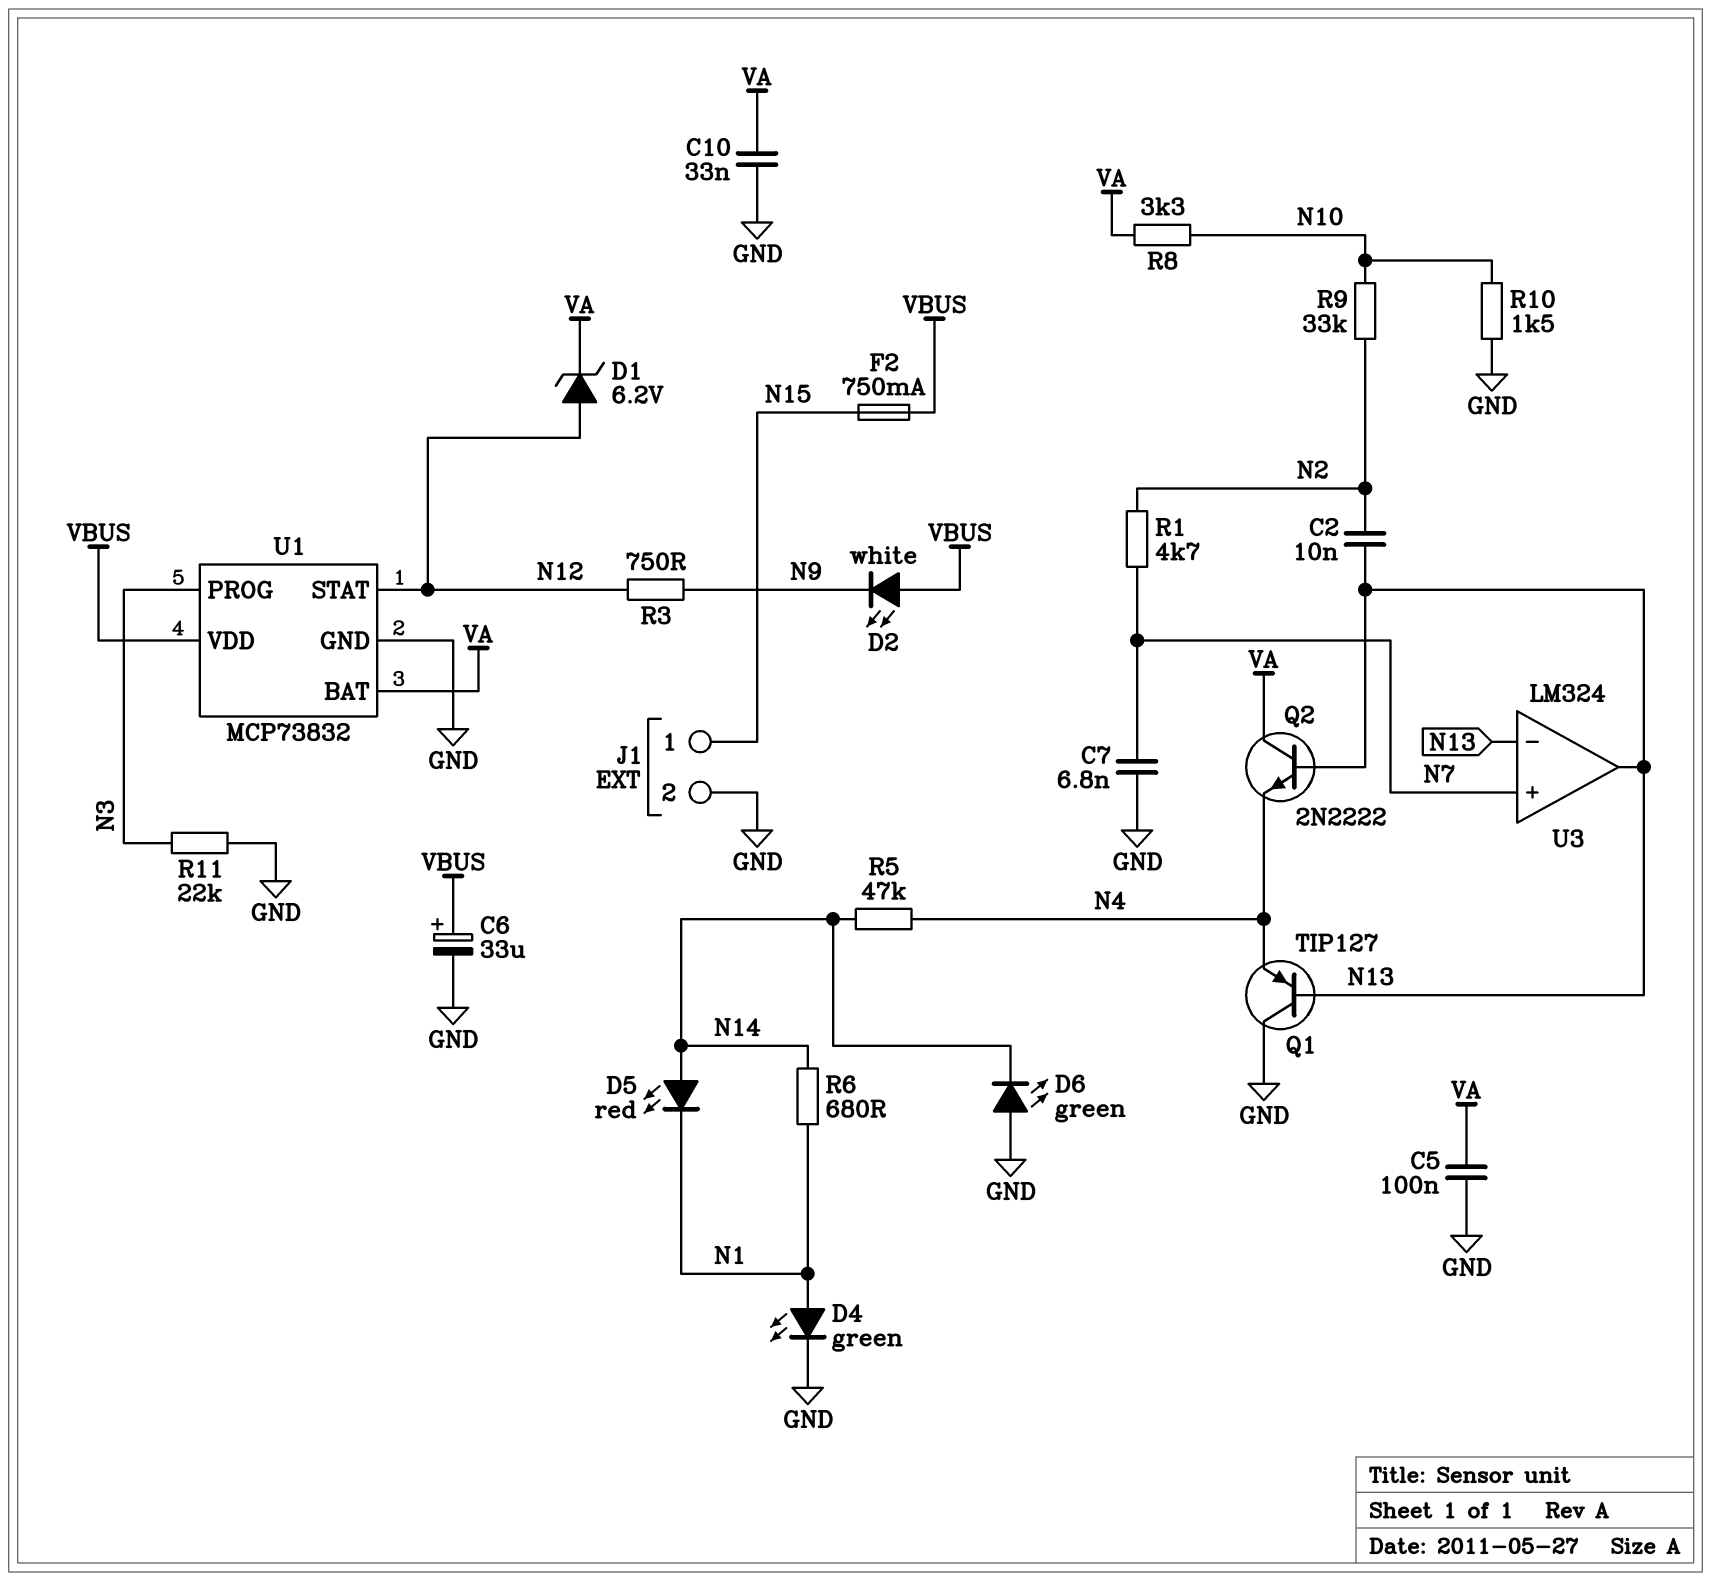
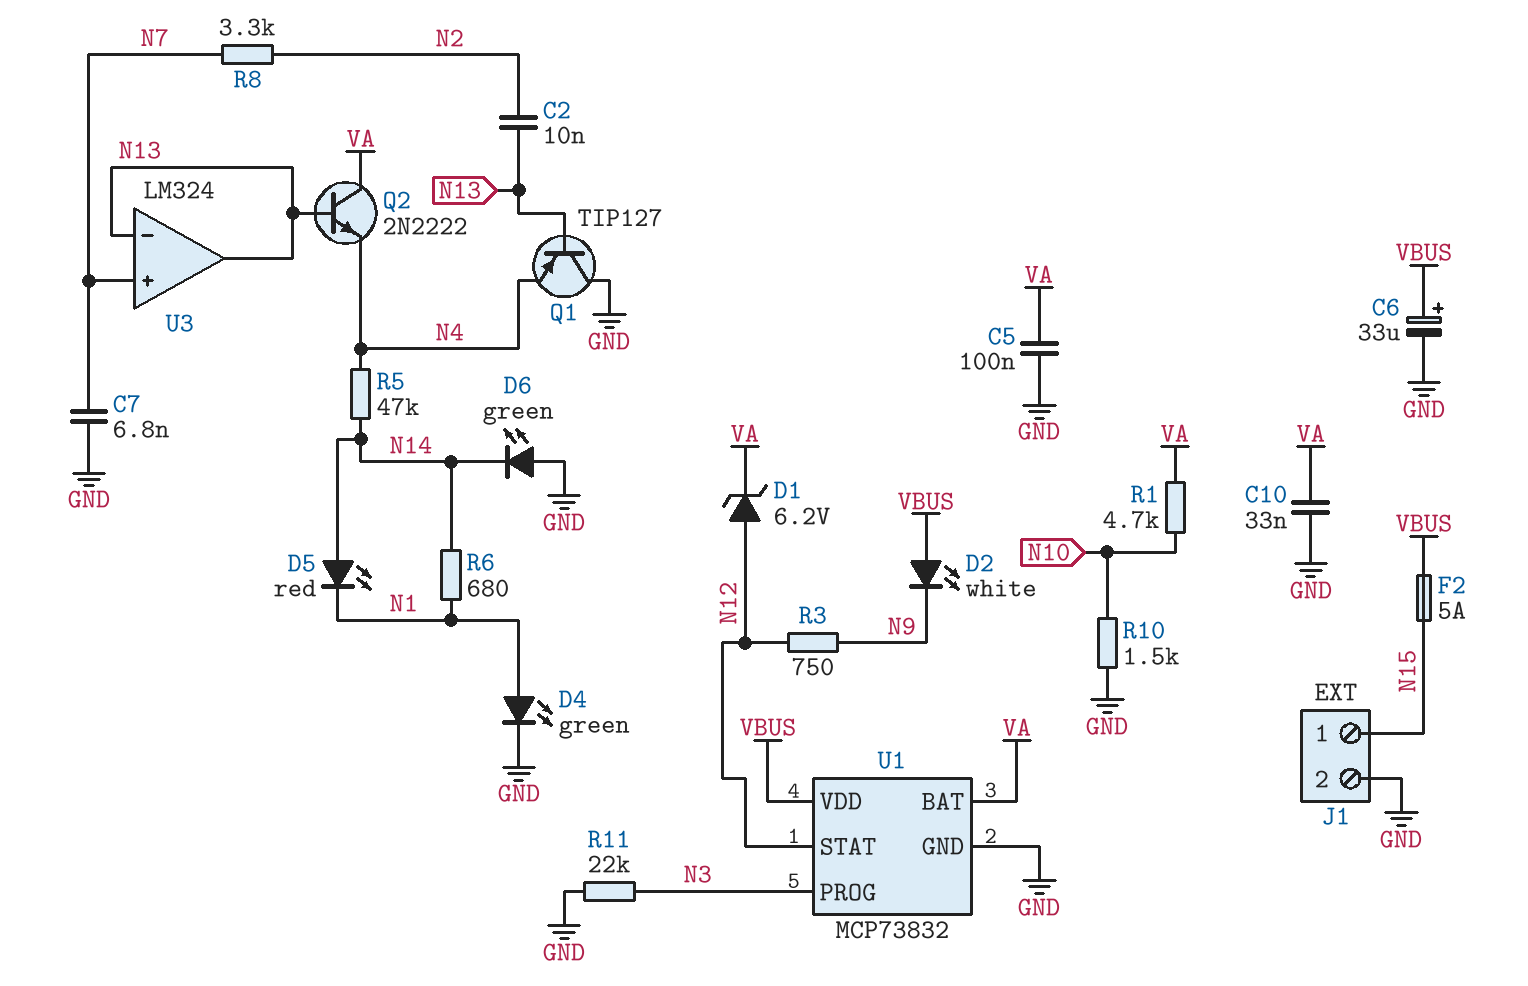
F2: 750mA (N15, VBUS) -> 5A (N15, VBUS)
R1: 4.7k (N2, N7) -> 4.7k (N10, VA)
R8: 3.3k (N10, VA) -> 3.3k (N2, N7)
R9: 33k (N2, N10) -> none

